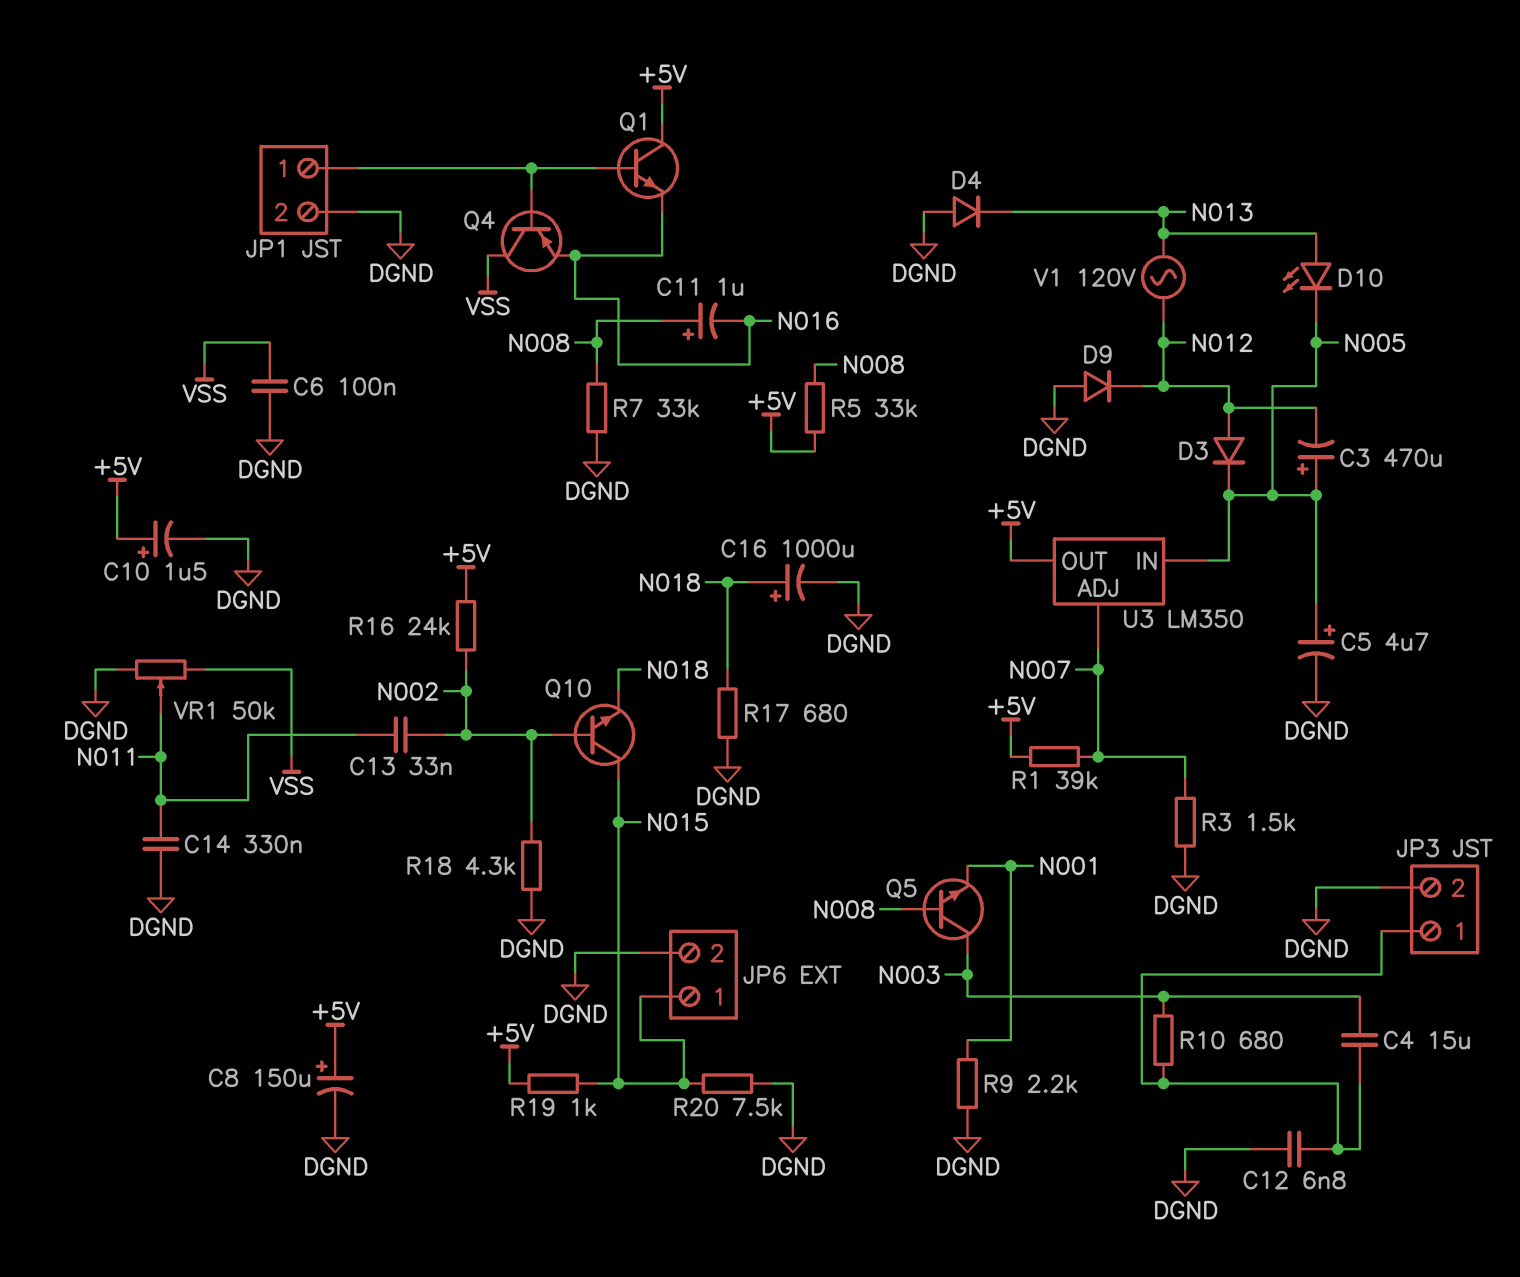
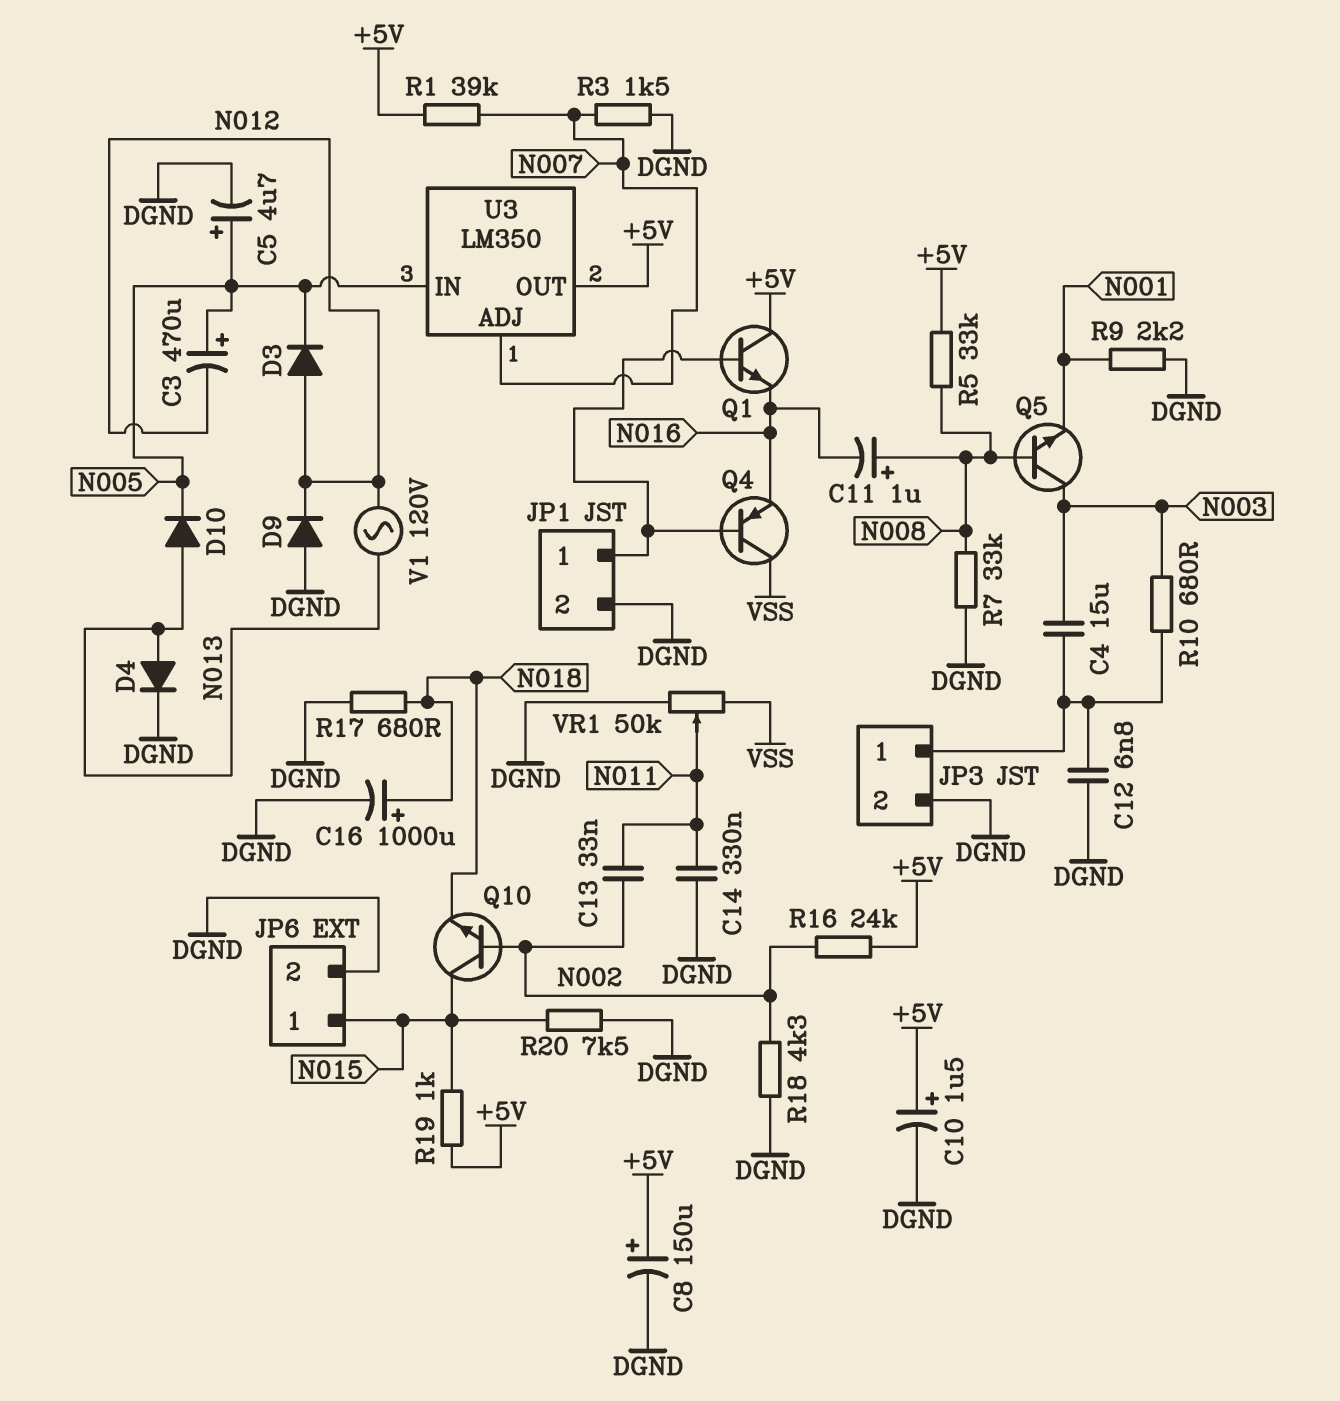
C6: 100nF (DGND, VSS) -> none
D4: diode (A DGND, K N013) -> diode (A N013, K DGND)
D10: LED (A N013, K N005) -> diode (A N013, K N005)

